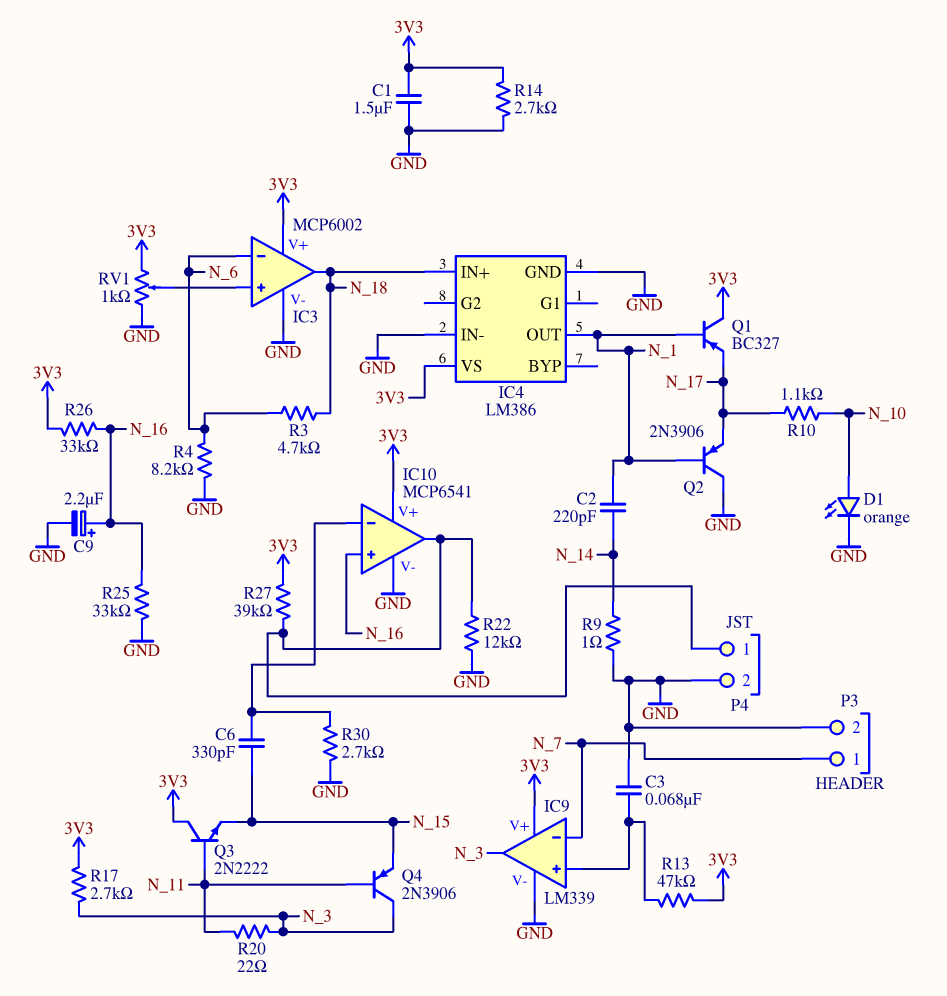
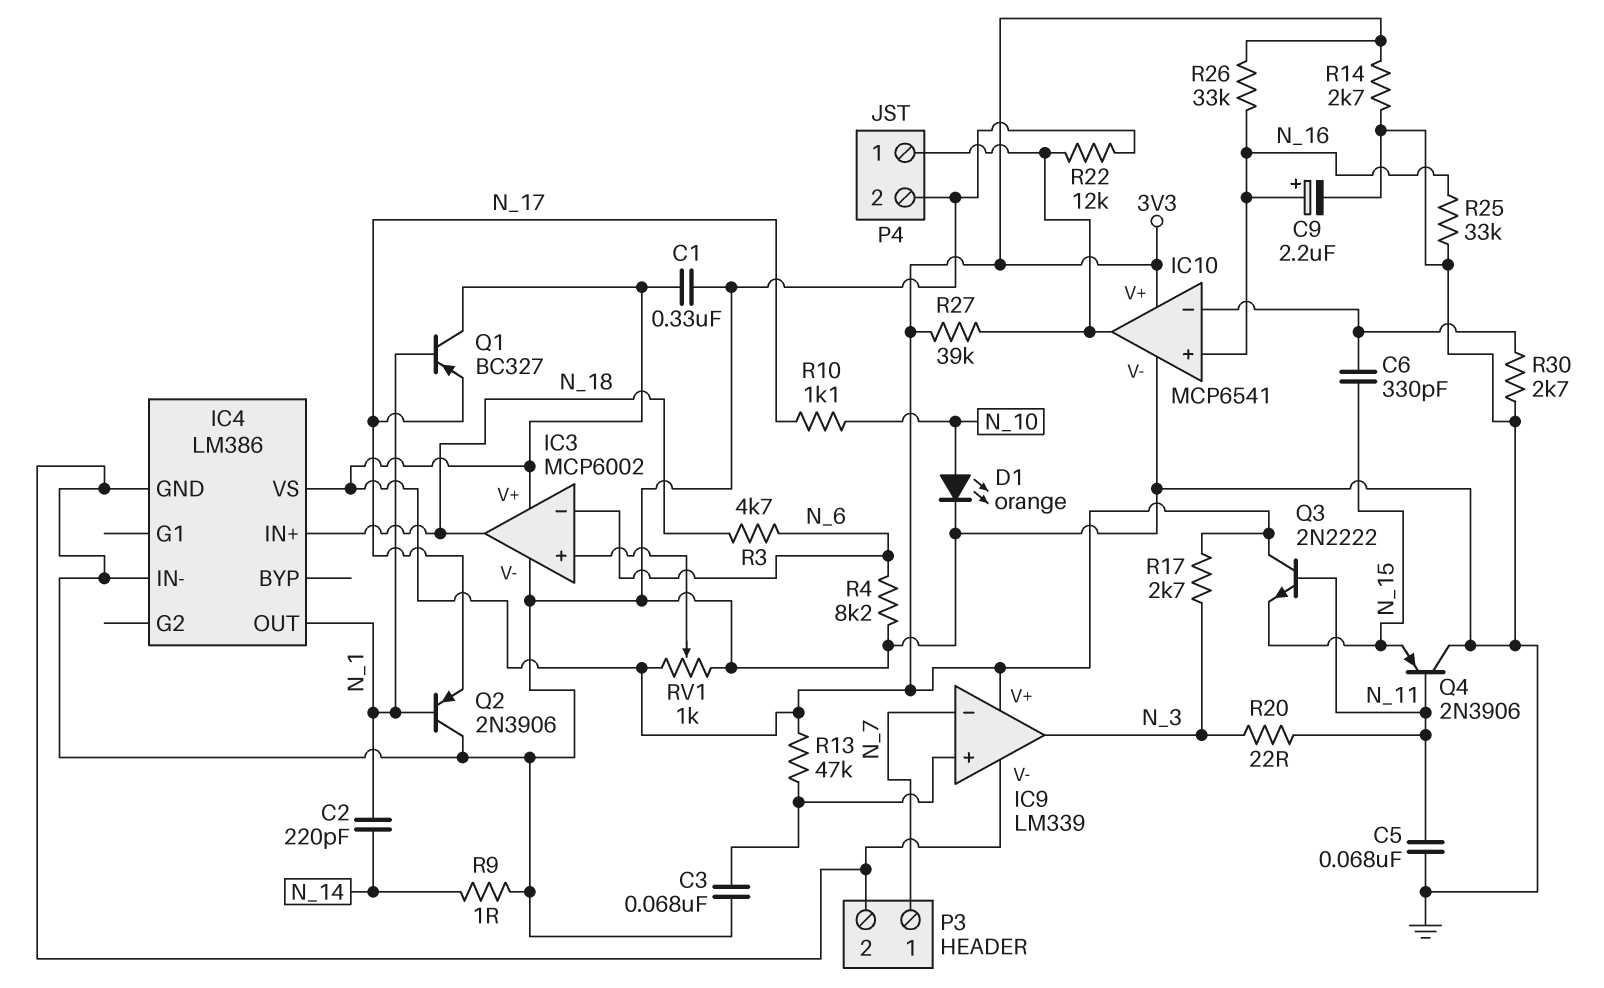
C1: 1.5uF (3V3, GND) -> 330nF (3V3, GND)
C5: none -> 68nF (GND, N_11)
Q4: PNP 2N3906 (B N_11, C N_3, E N_15) -> PNP 2N3906 (B N_11, C GND, E N_15)

